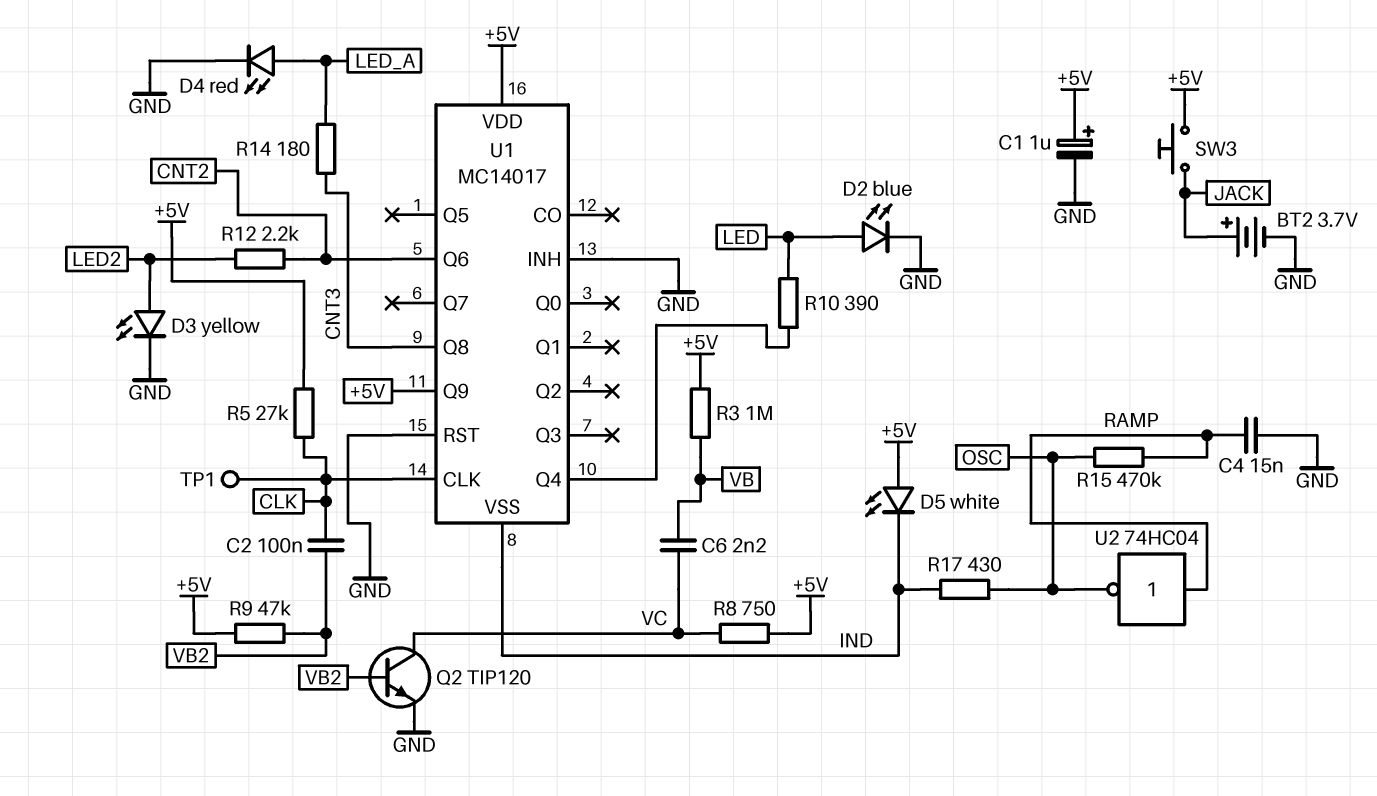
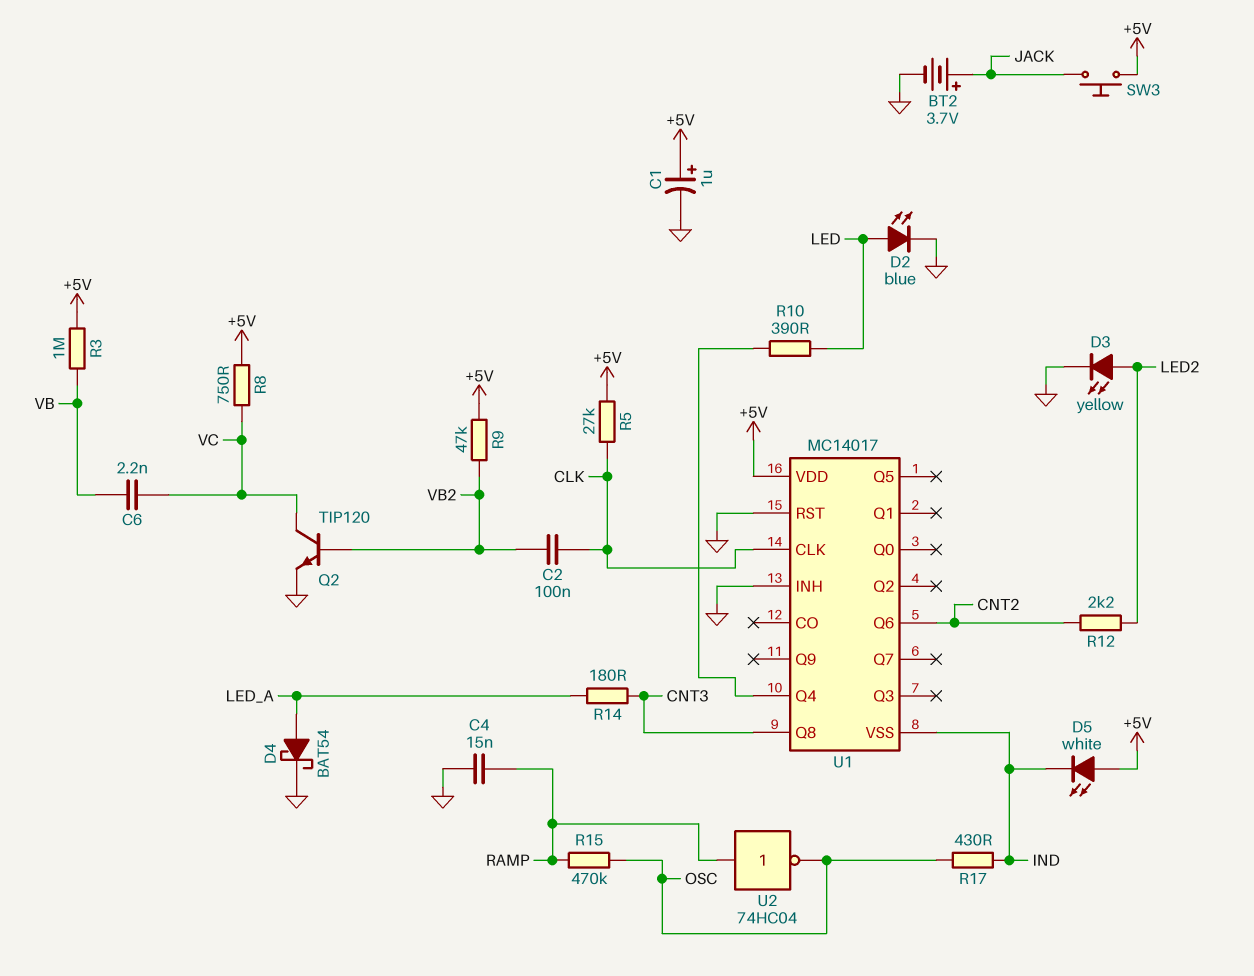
D4: LED red (A LED_A, K GND) -> schottky BAT54 (A LED_A, K GND)
TP1: test point (CLK) -> none
U1 pin Q9: +5V -> none

